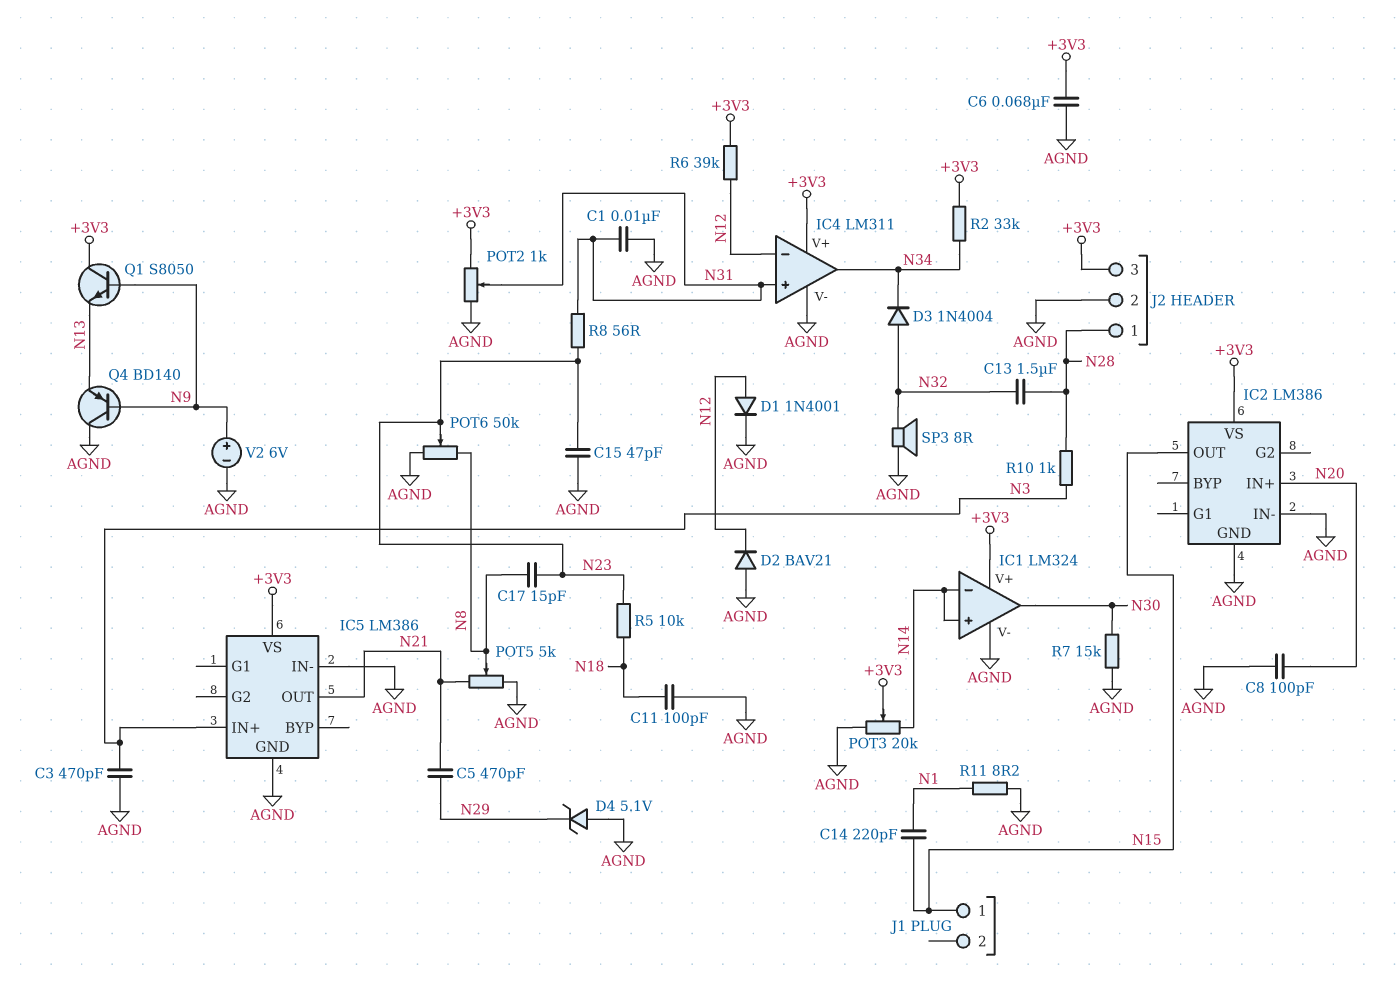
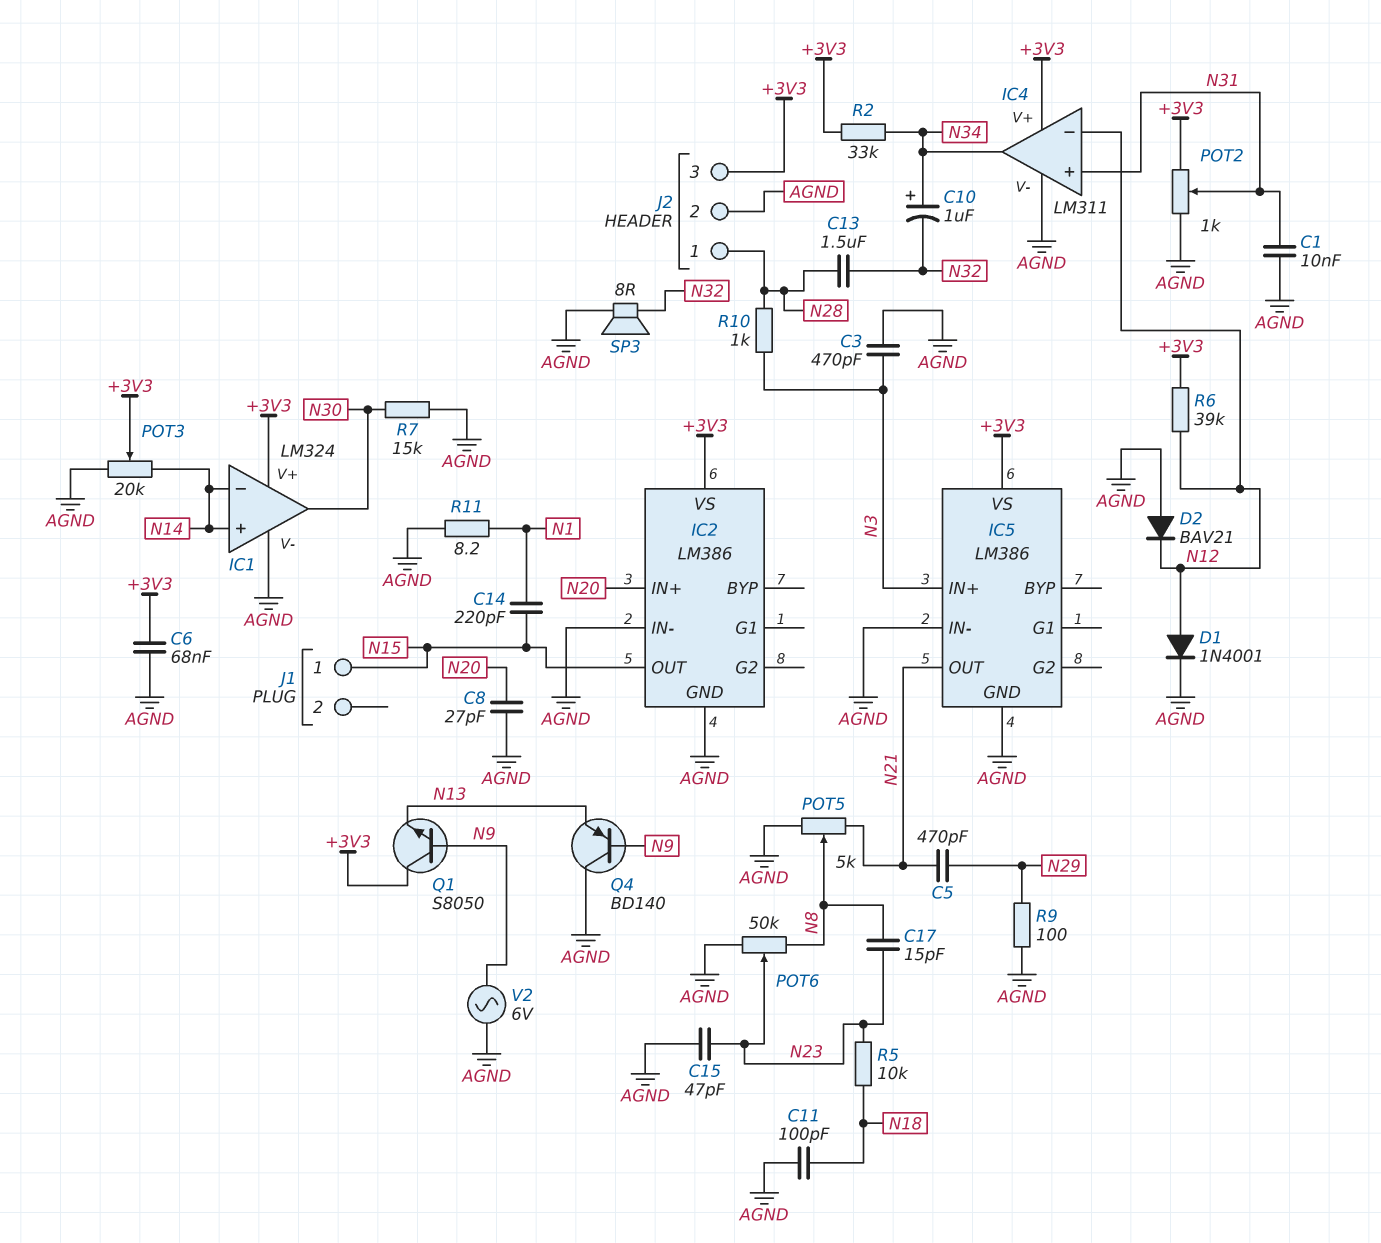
C8: 100pF (AGND, N20) -> 27pF (AGND, N20)
C10: none -> 1uF (plus N34, minus N32)
D3: diode 1N4004 (A N32, K N34) -> none
D4: zener 5.1V (A AGND, K N29) -> none
R8: 56 (N23, N31) -> none
R9: none -> 100 (AGND, N29)
V2: 6V (plus N9, minus AGND) -> AC 6V (AGND, N9)

